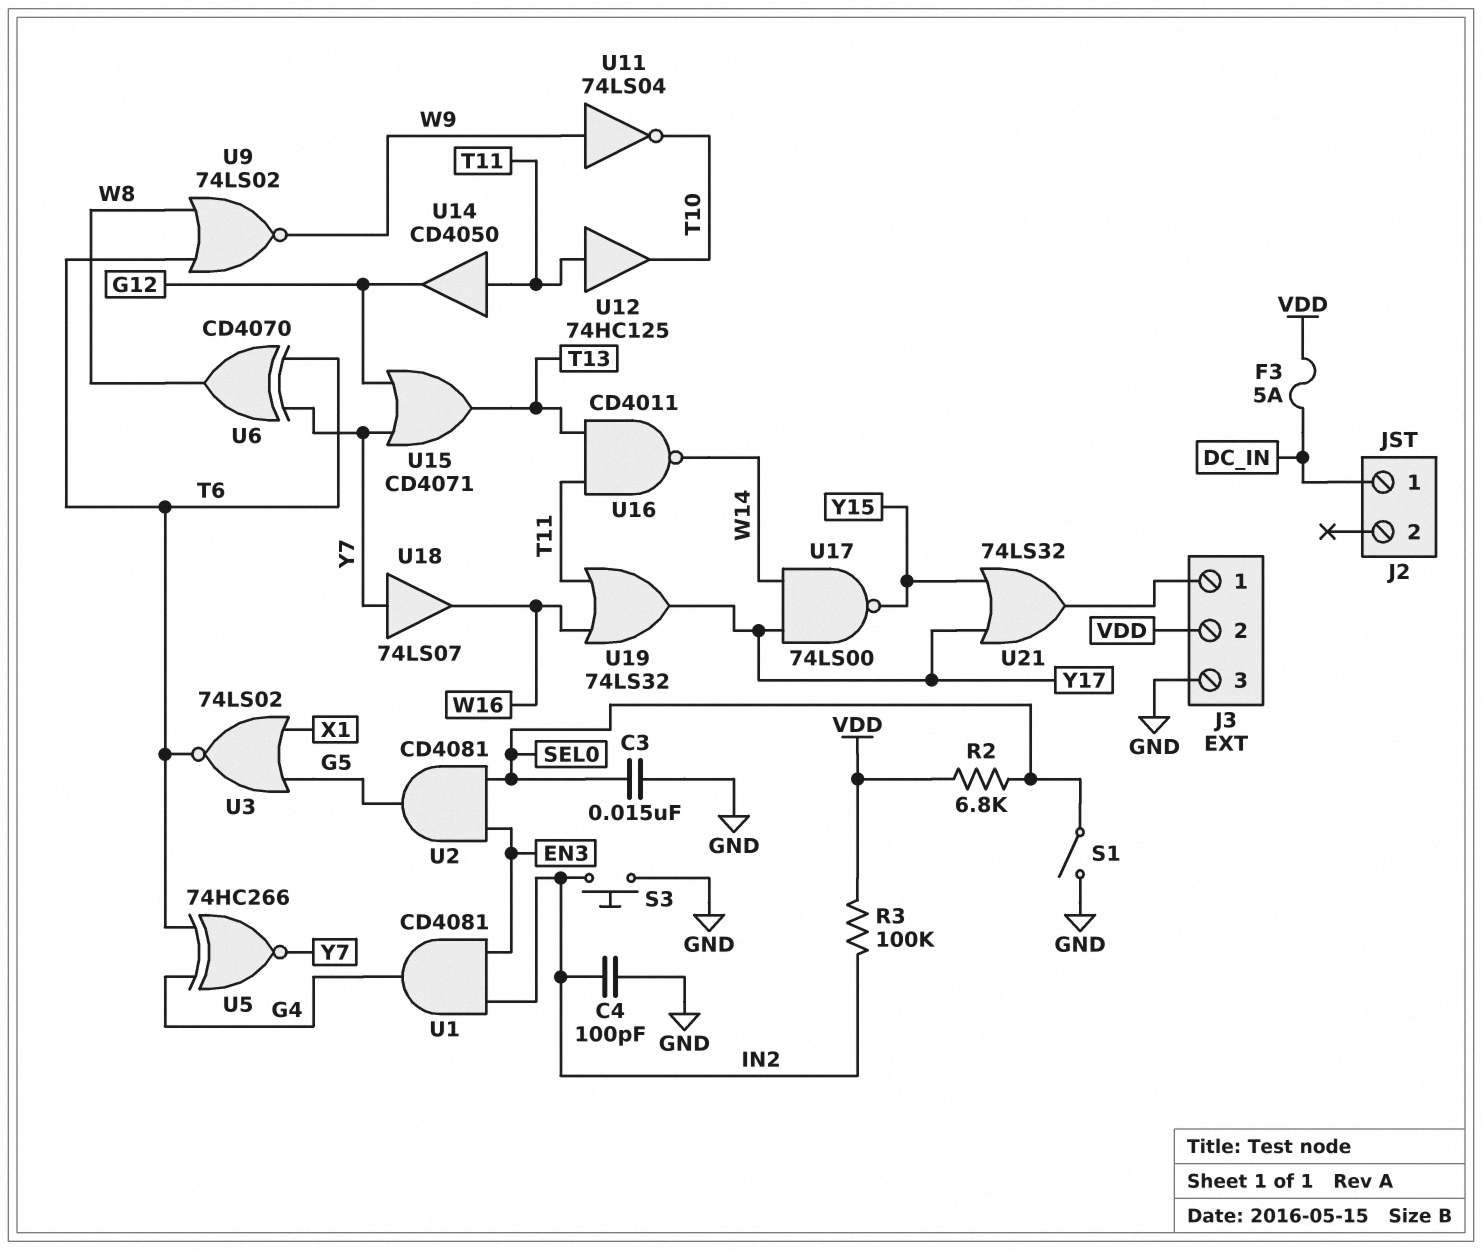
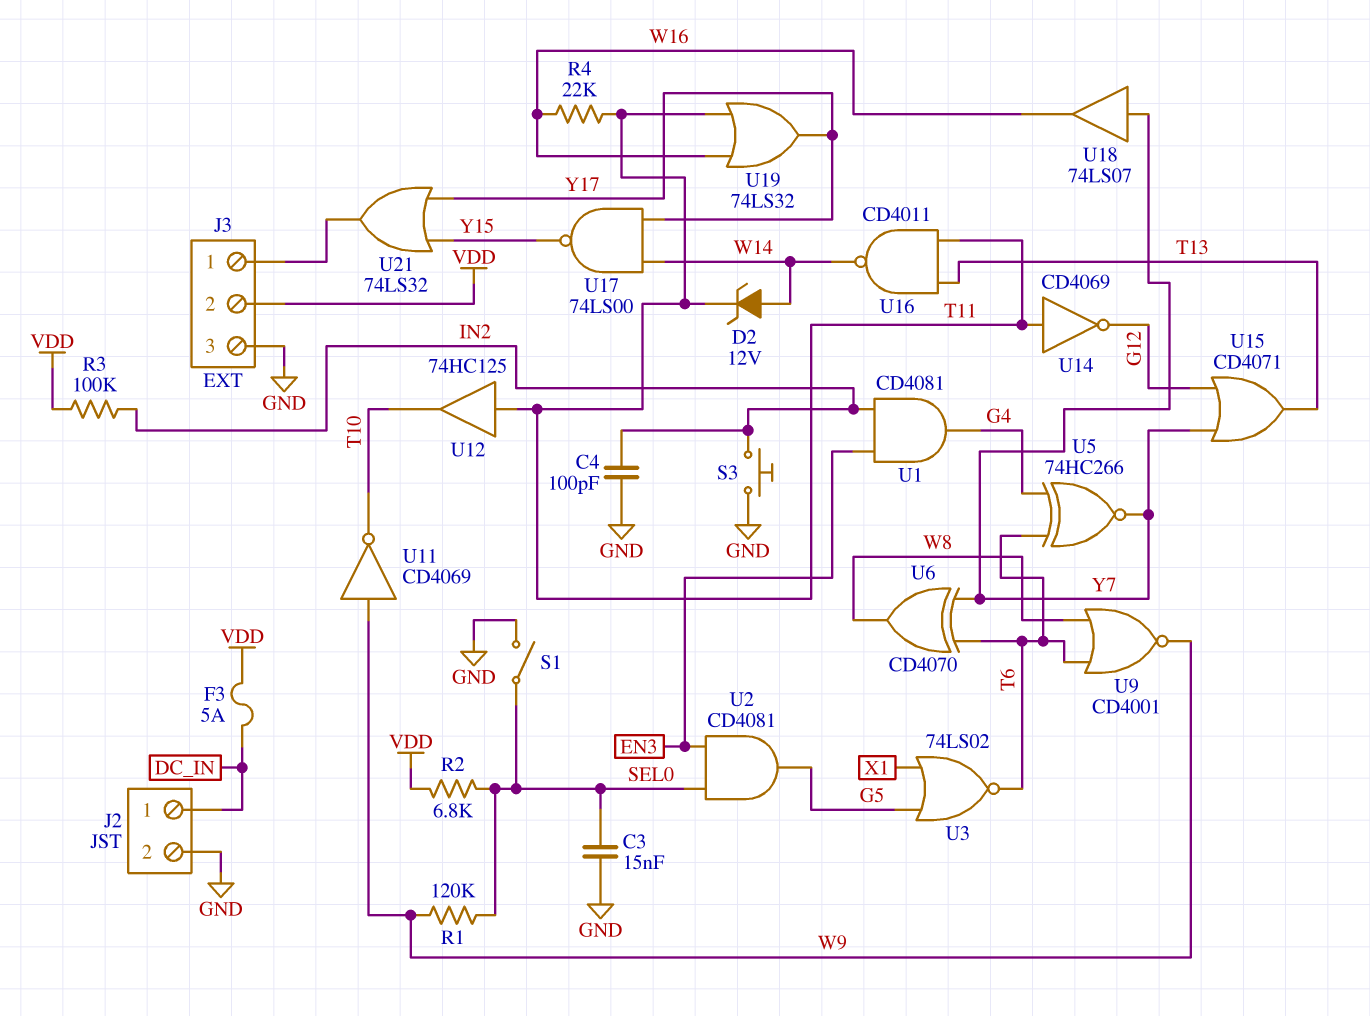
D2: none -> zener 12V (A W14, K T11)
J2 pin 2: none -> GND
R1: none -> 120k (SEL0, W9)
R4: none -> 22k (T11, W16)
U9: NOR 74LS02 (in T6, in W8, out W9) -> NOR CD4001 (in T6, in W8, out W9)
U11: NOT 74LS04 (in W9, out T10) -> NOT CD4069 (in W9, out T10)
U14: buffer CD4050 (in T11, out G12) -> NOT CD4069 (in T11, out G12)

